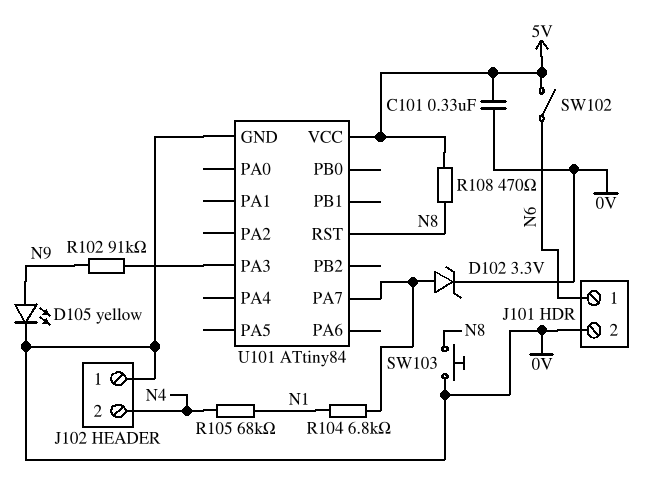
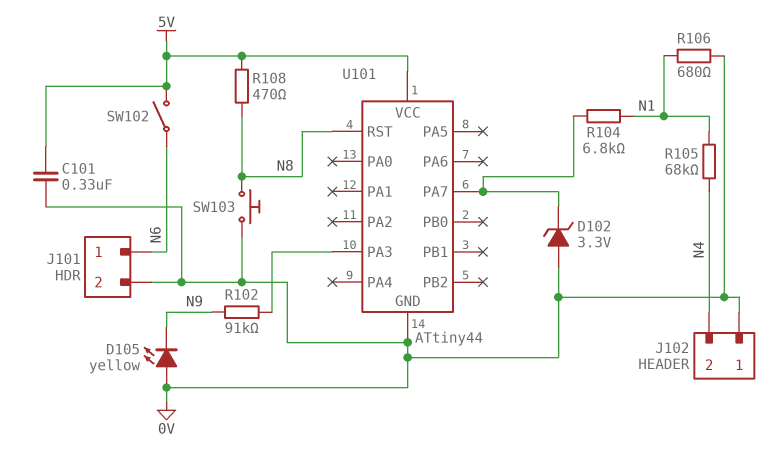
D102: zener 3.3V (A U101/PA7, K 0V) -> zener 3.3V (A 0V, K U101/PA7)
D105: LED yellow (A N9, K 0V) -> LED yellow (A 0V, K N9)
R106: none -> 680 (0V, N1)
U101: ATtiny84 -> ATtiny44

